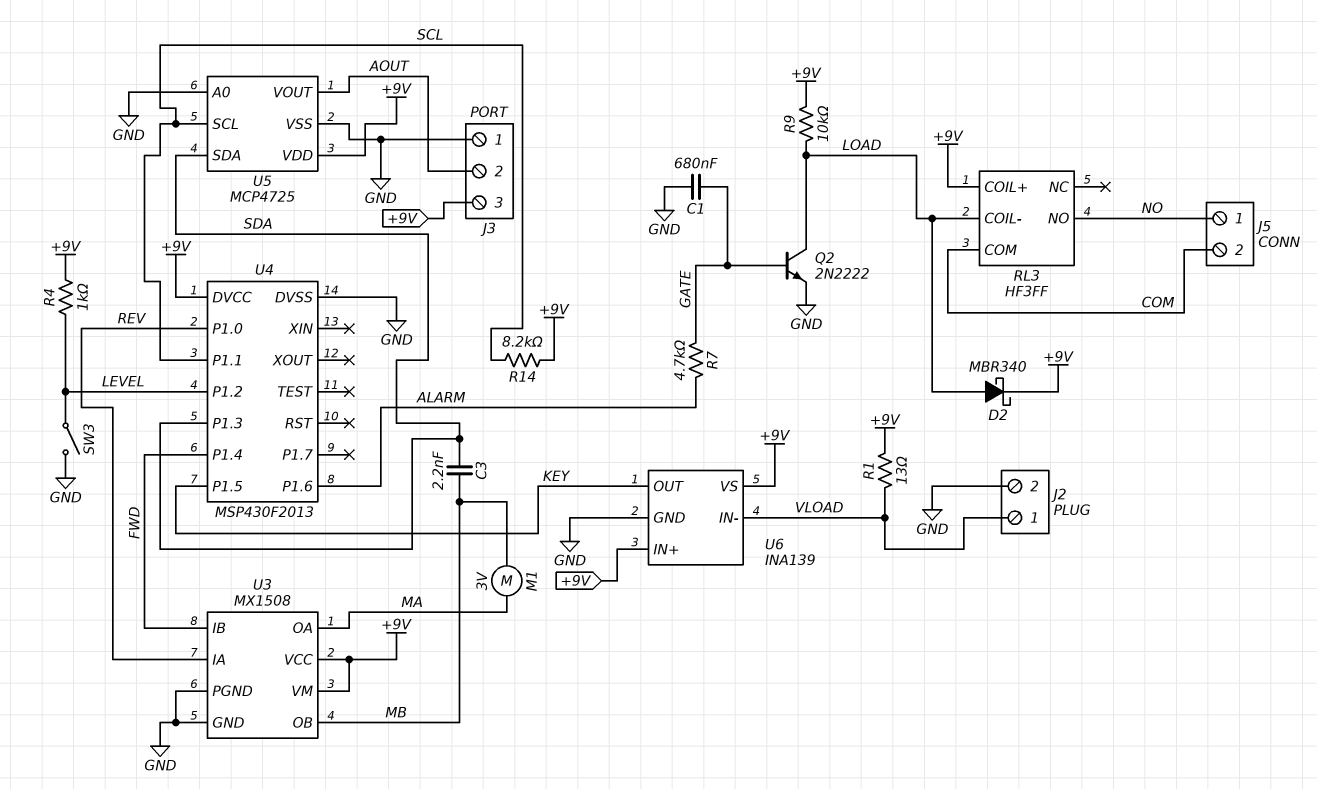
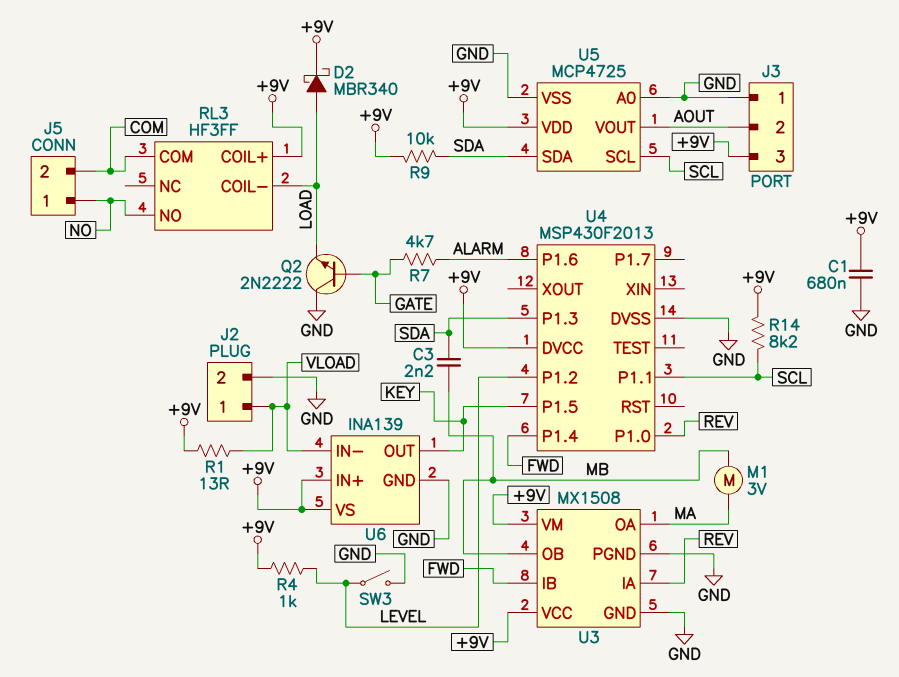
C1: 680nF (GATE, GND) -> 680nF (+9V, GND)
Q2: NPN 2N2222 (B GATE, C LOAD, E GND) -> NPN 2N2222 (B GATE, C GND, E LOAD)
R9: 10k (+9V, LOAD) -> 10k (+9V, SDA)

